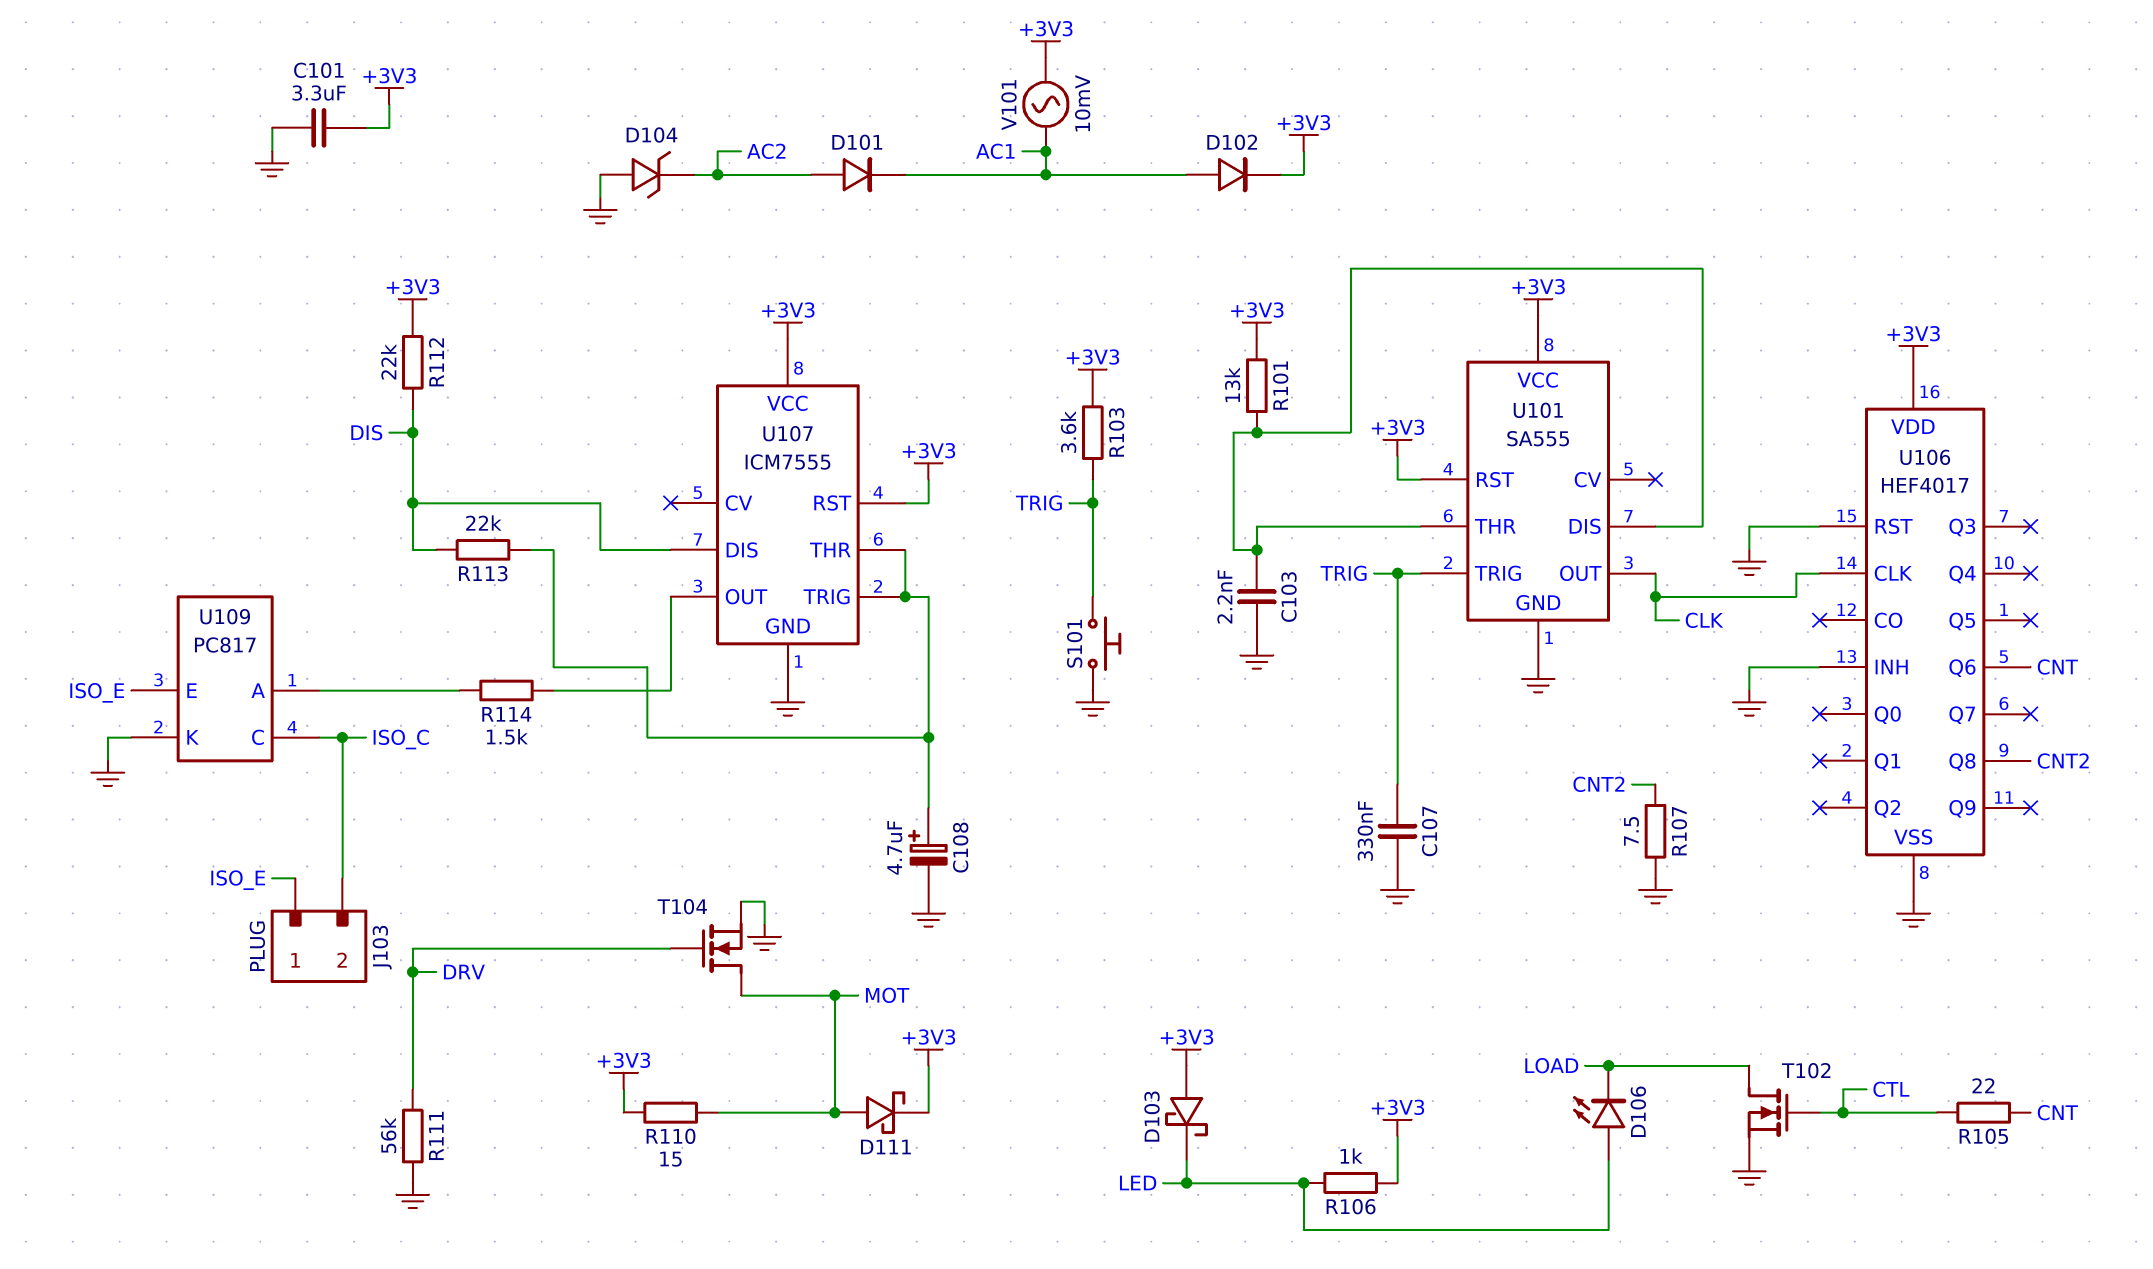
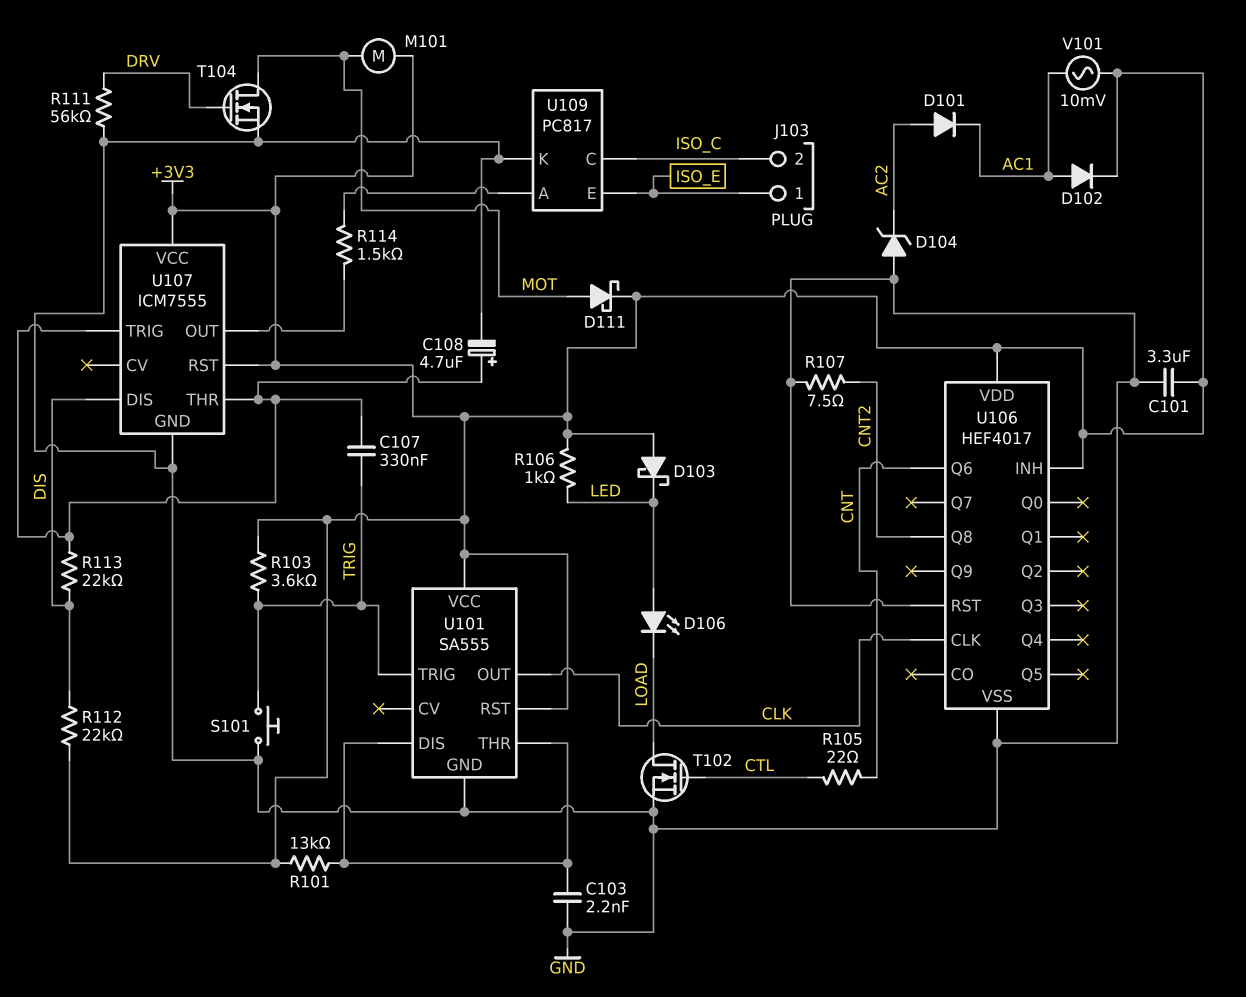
C107: 330nF (GND, TRIG) -> 330nF (TRIG, U107/THR)
M101: none -> motor (+3V3, MOT)
R110: 15 (+3V3, MOT) -> none
U106 pin INH: GND -> +3V3

